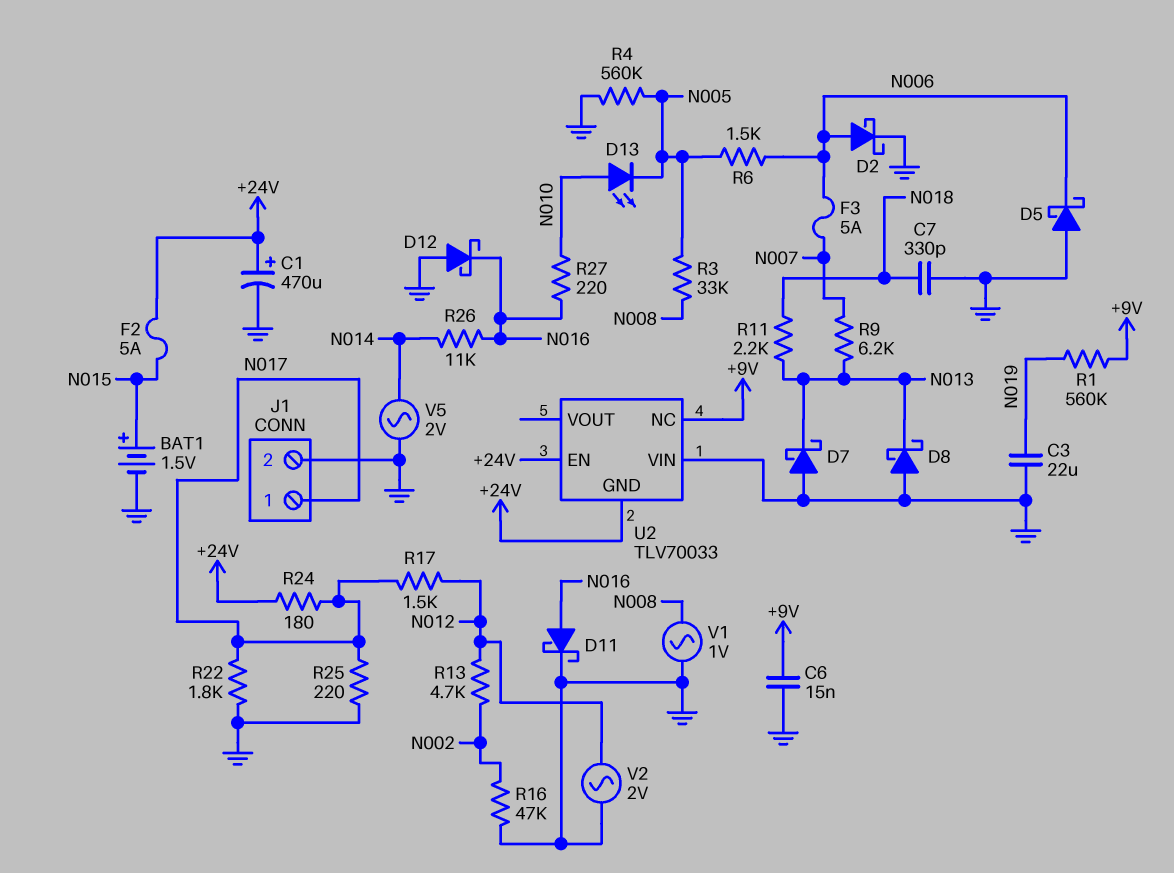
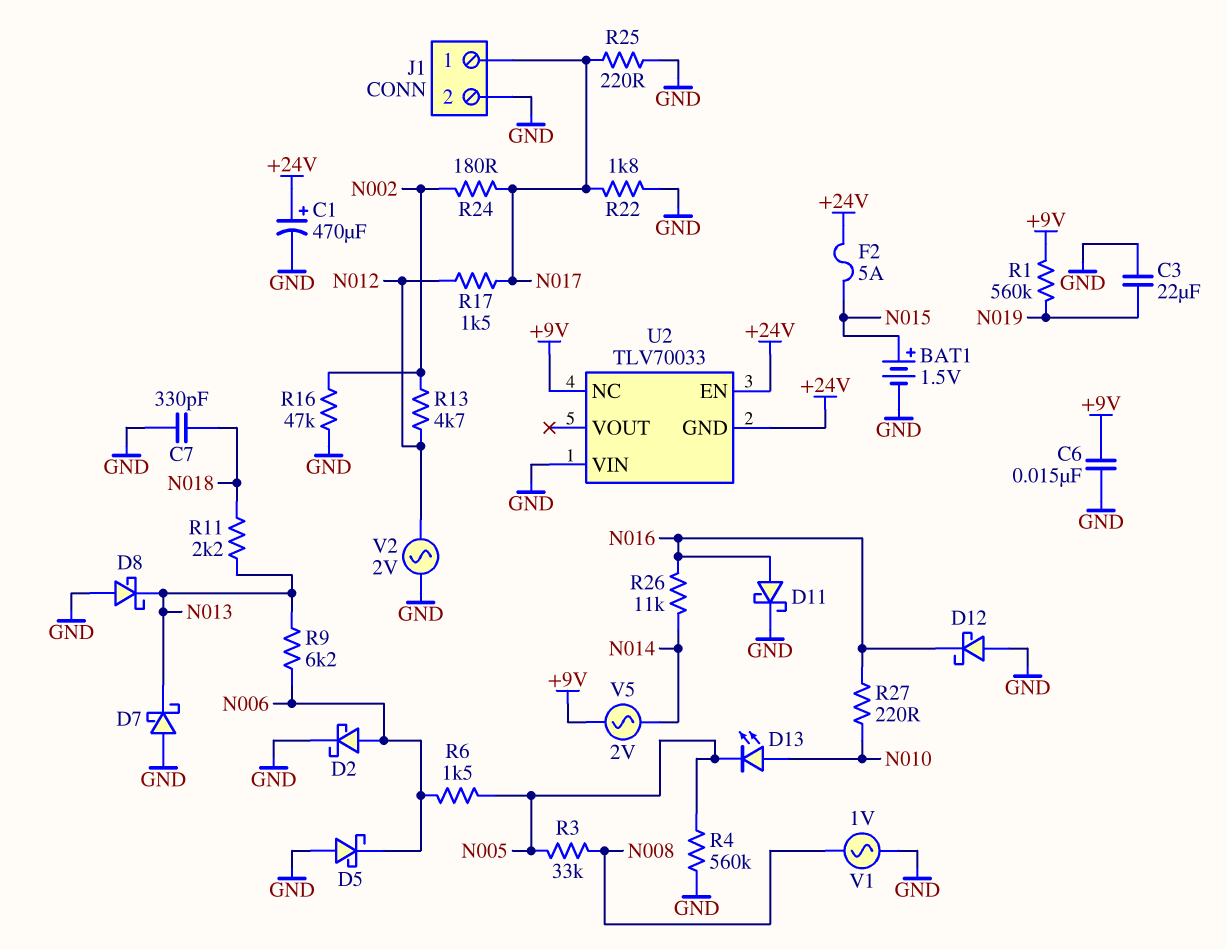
F3: 5A (N006, N007) -> none
R9: 6.2k (N007, N013) -> 6.2k (N006, N013)
R24: 180 (+24V, N017) -> 180 (N002, N017)
V5: AC 2V (GND, N014) -> AC 2V (+9V, N014)

